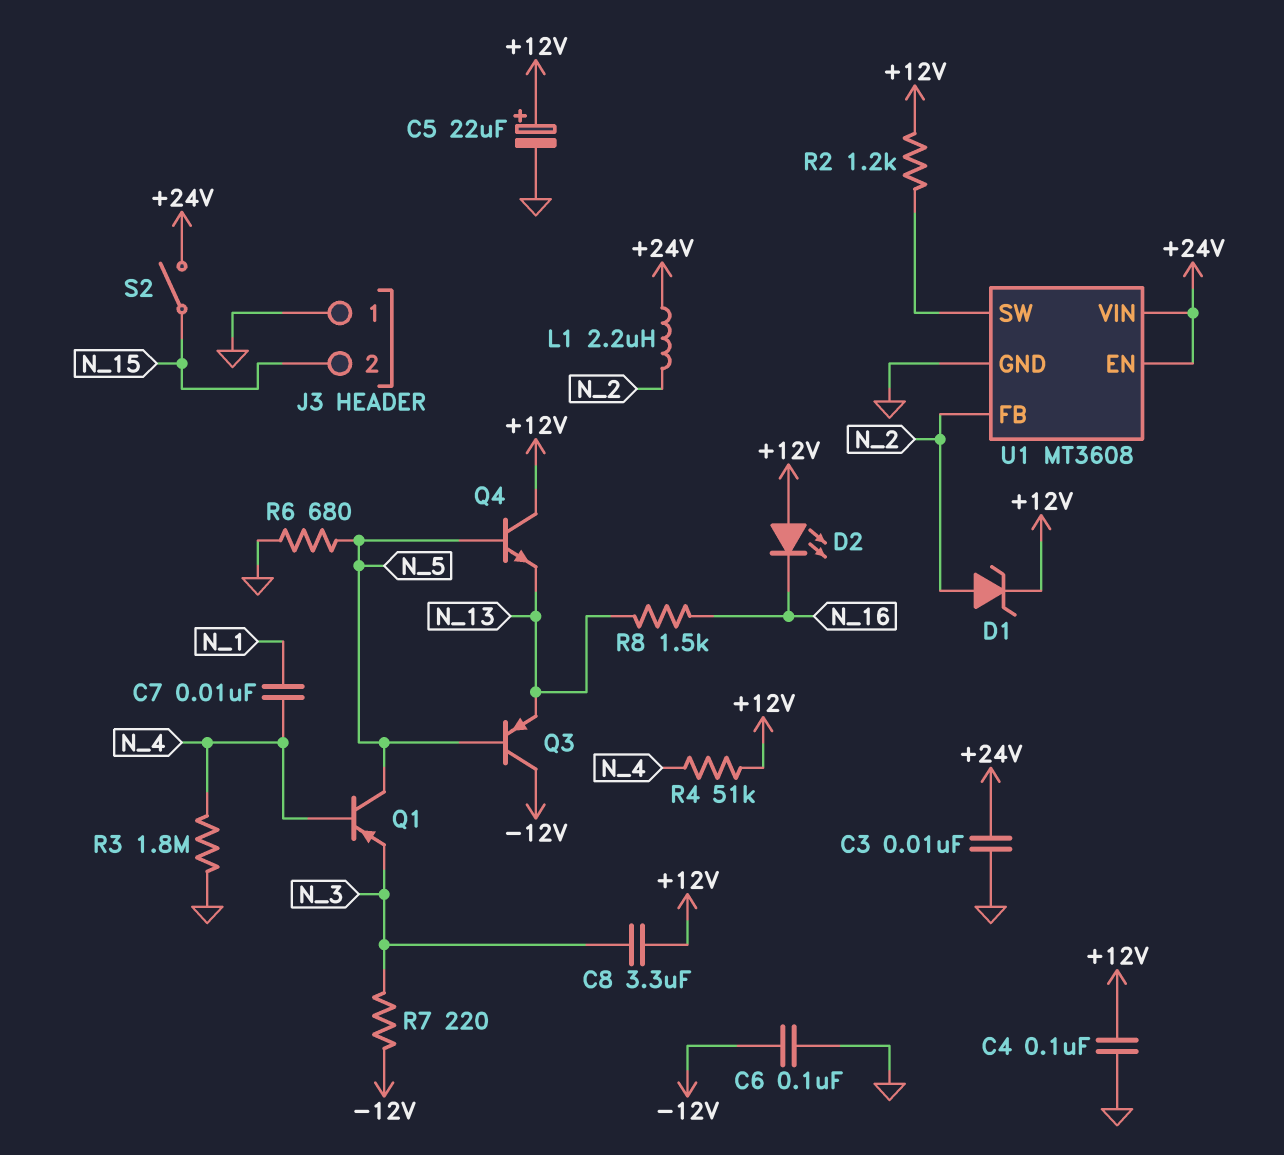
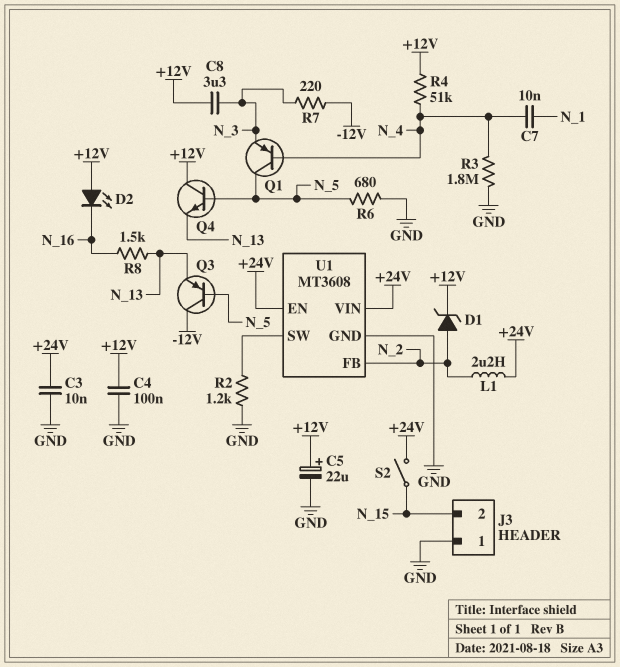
C6: 100nF (-12V, GND) -> none
R2: 1.2k (+12V, U1/SW) -> 1.2k (GND, U1/SW)

